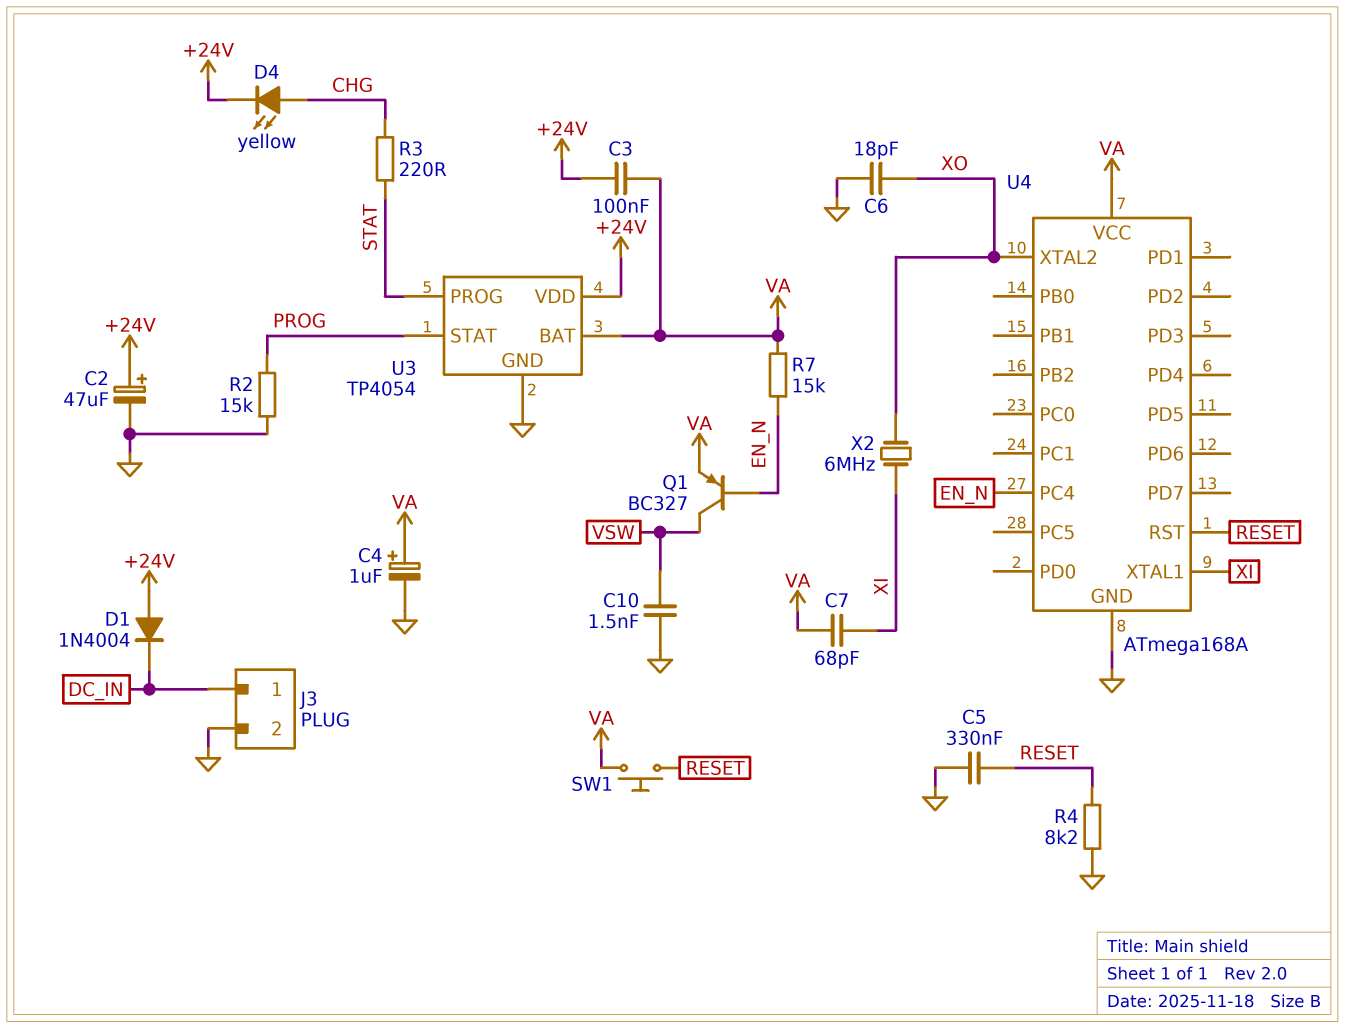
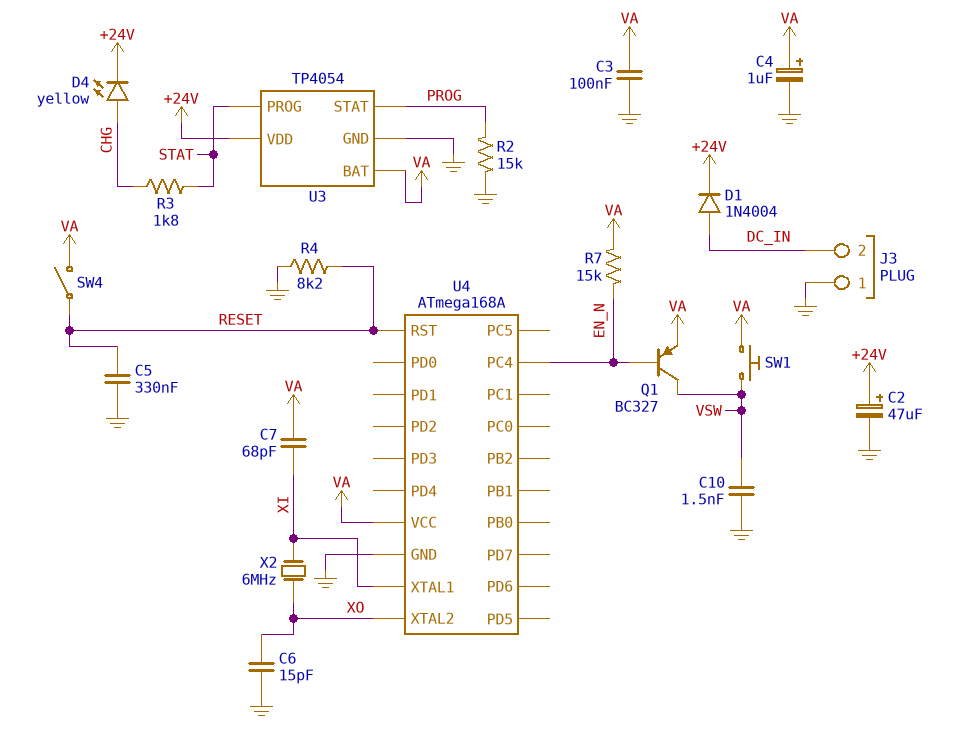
C3: 100nF (+24V, VA) -> 100nF (GND, VA)
C6: 18pF (GND, XO) -> 15pF (GND, XO)
D1: diode 1N4004 (A +24V, K DC_IN) -> diode 1N4004 (A DC_IN, K +24V)
J3 pin 1: DC_IN -> GND
J3 pin 2: GND -> DC_IN
R3: 220 (CHG, STAT) -> 1.8k (CHG, STAT)
SW1: button (RESET, VA) -> button (VA, VSW)
SW4: none -> switch (RESET, VA)

